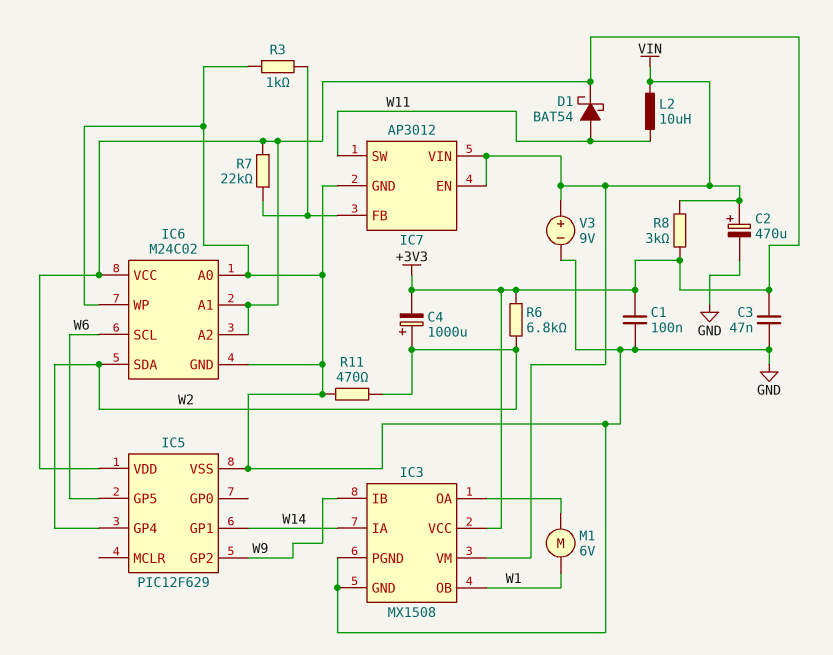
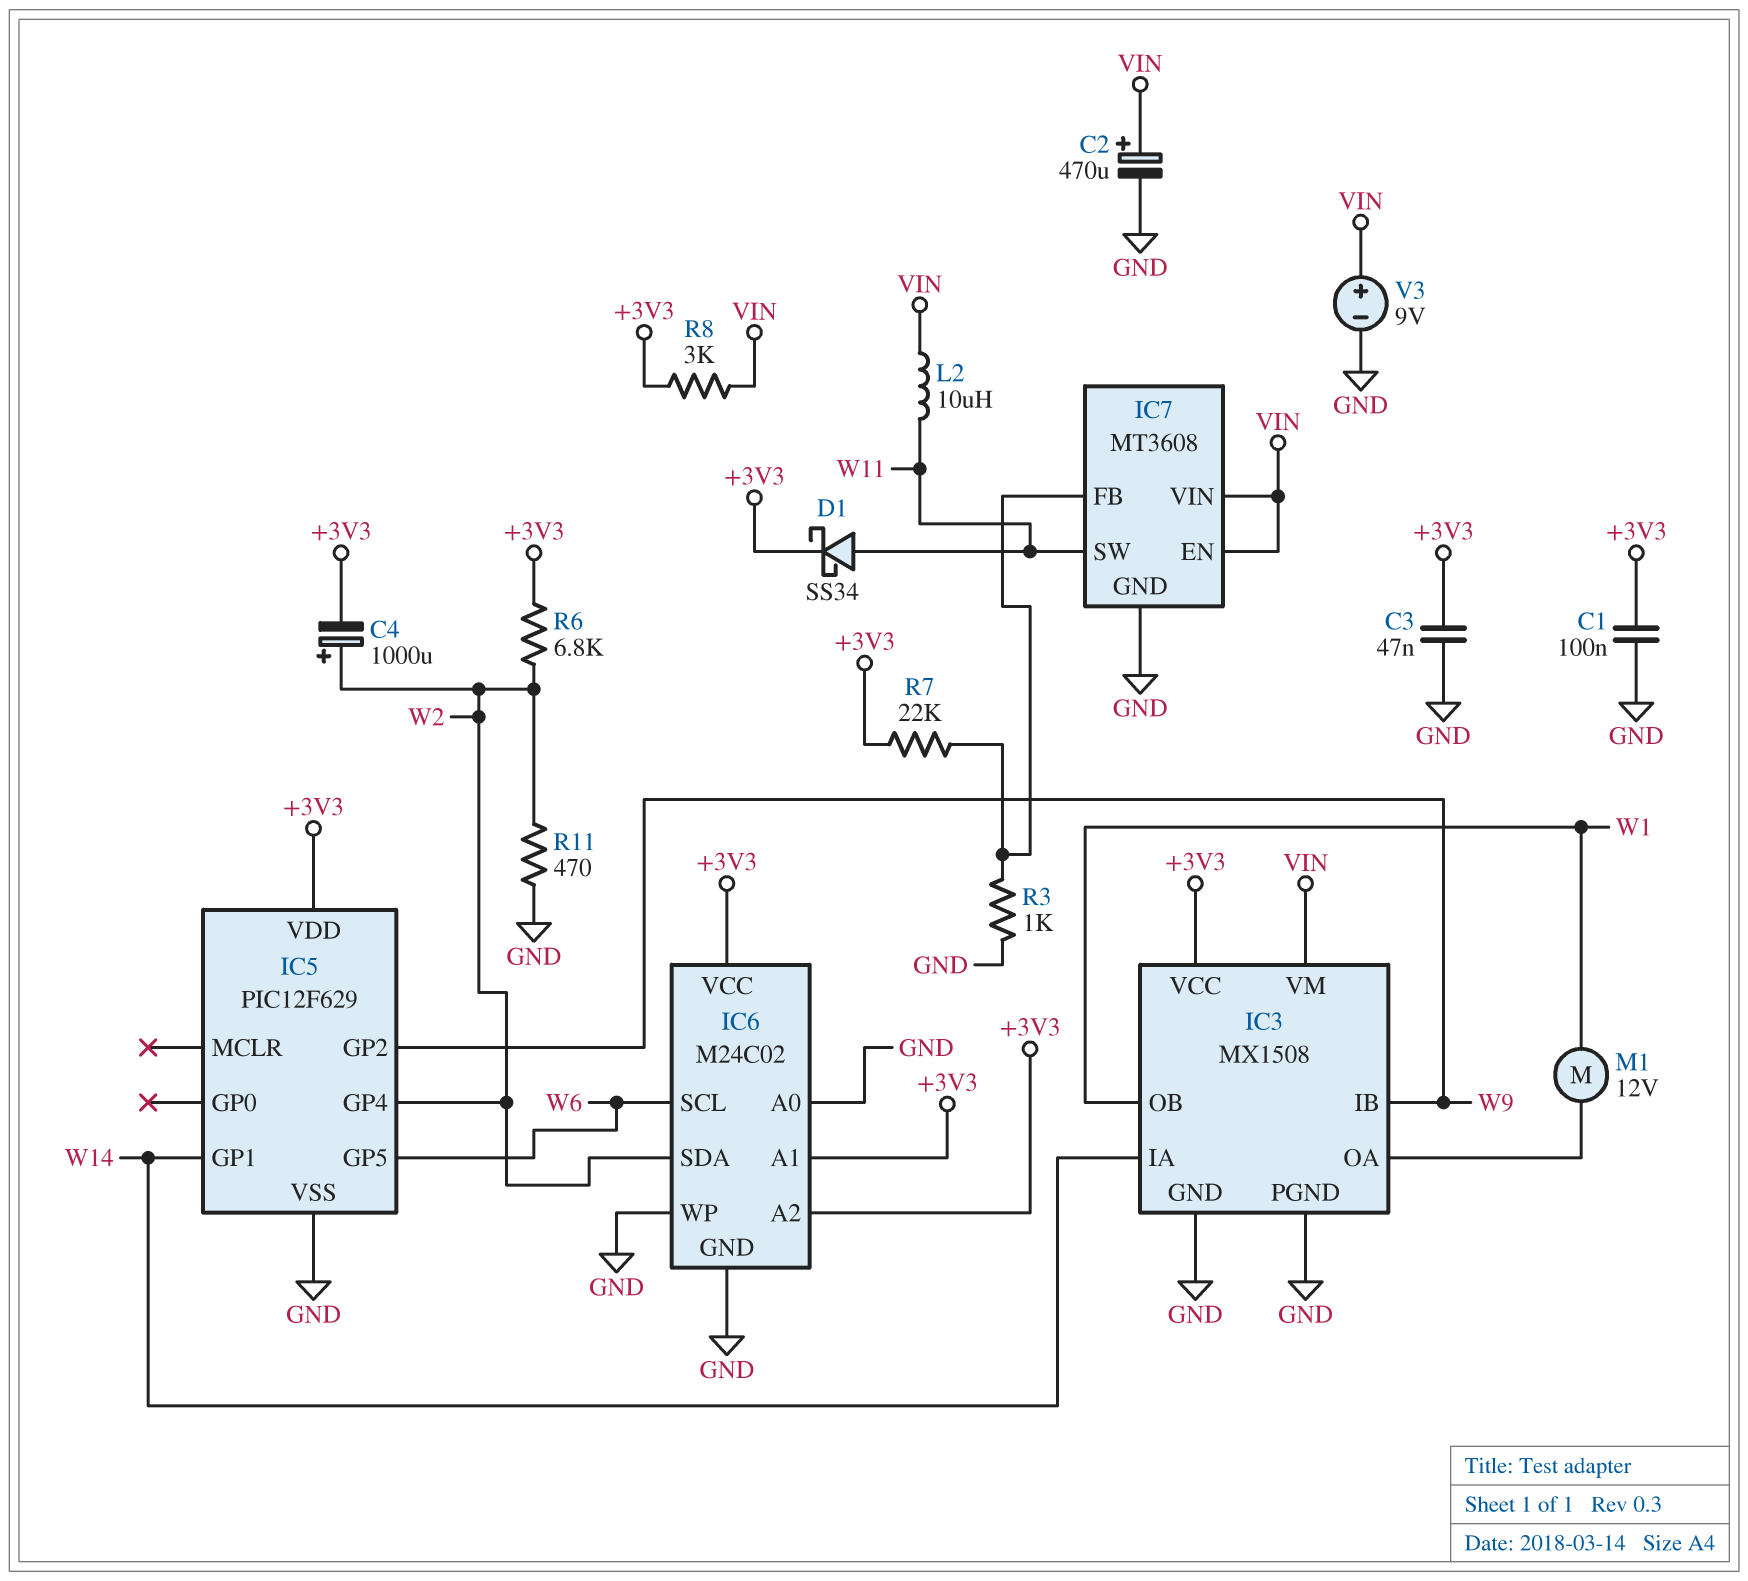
D1: schottky BAT54 (A W11, K +3V3) -> schottky SS34 (A W11, K +3V3)
IC7: AP3012 -> MT3608
M1: motor 6V (IC3/OA, W1) -> motor 12V (IC3/OA, W1)

